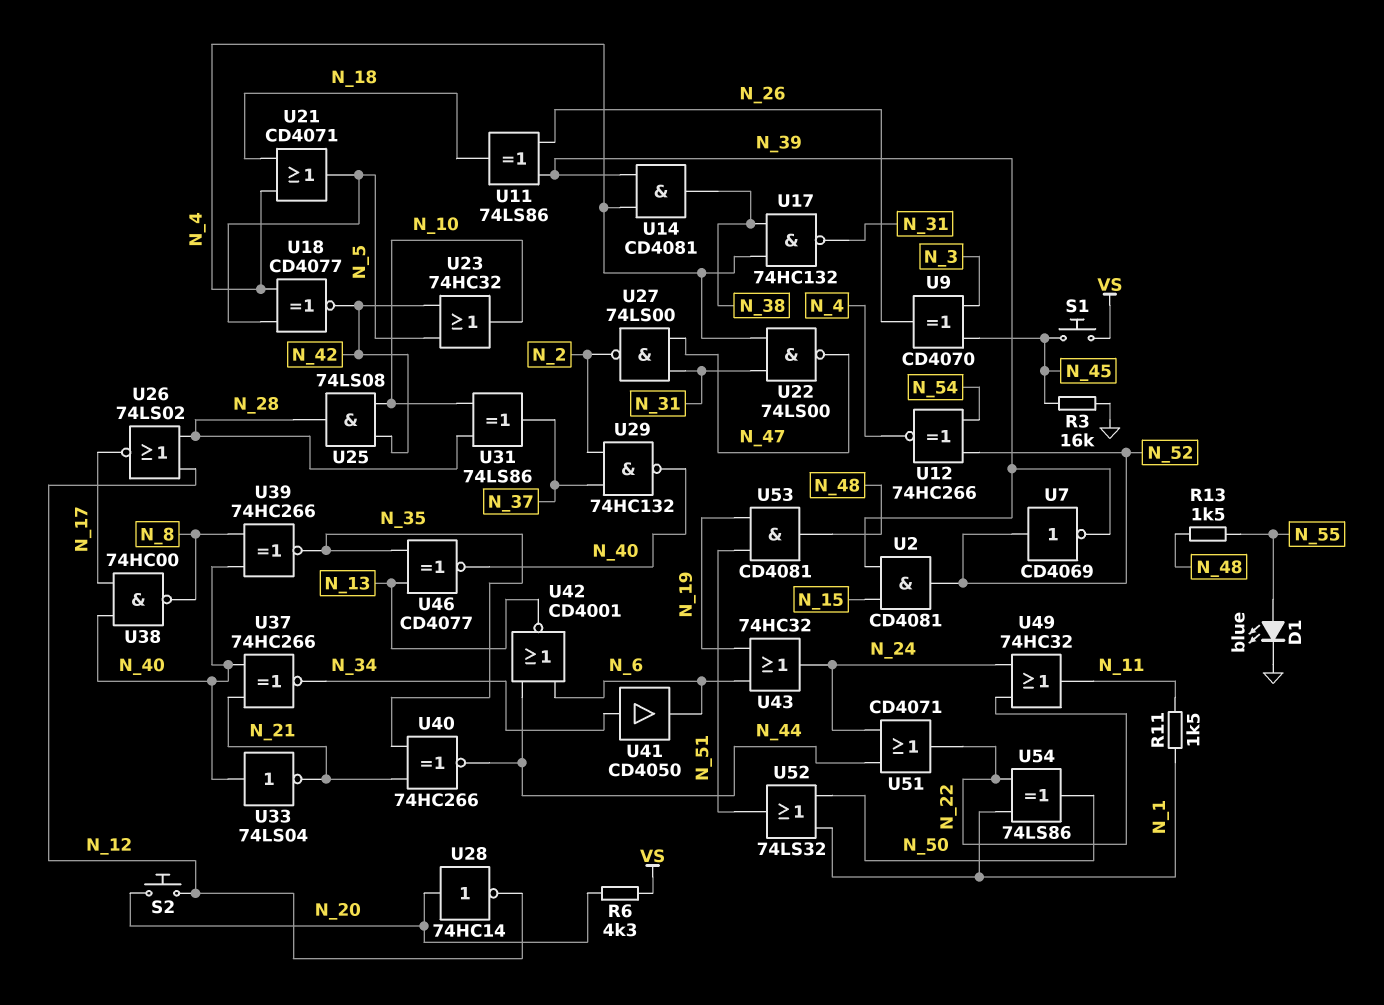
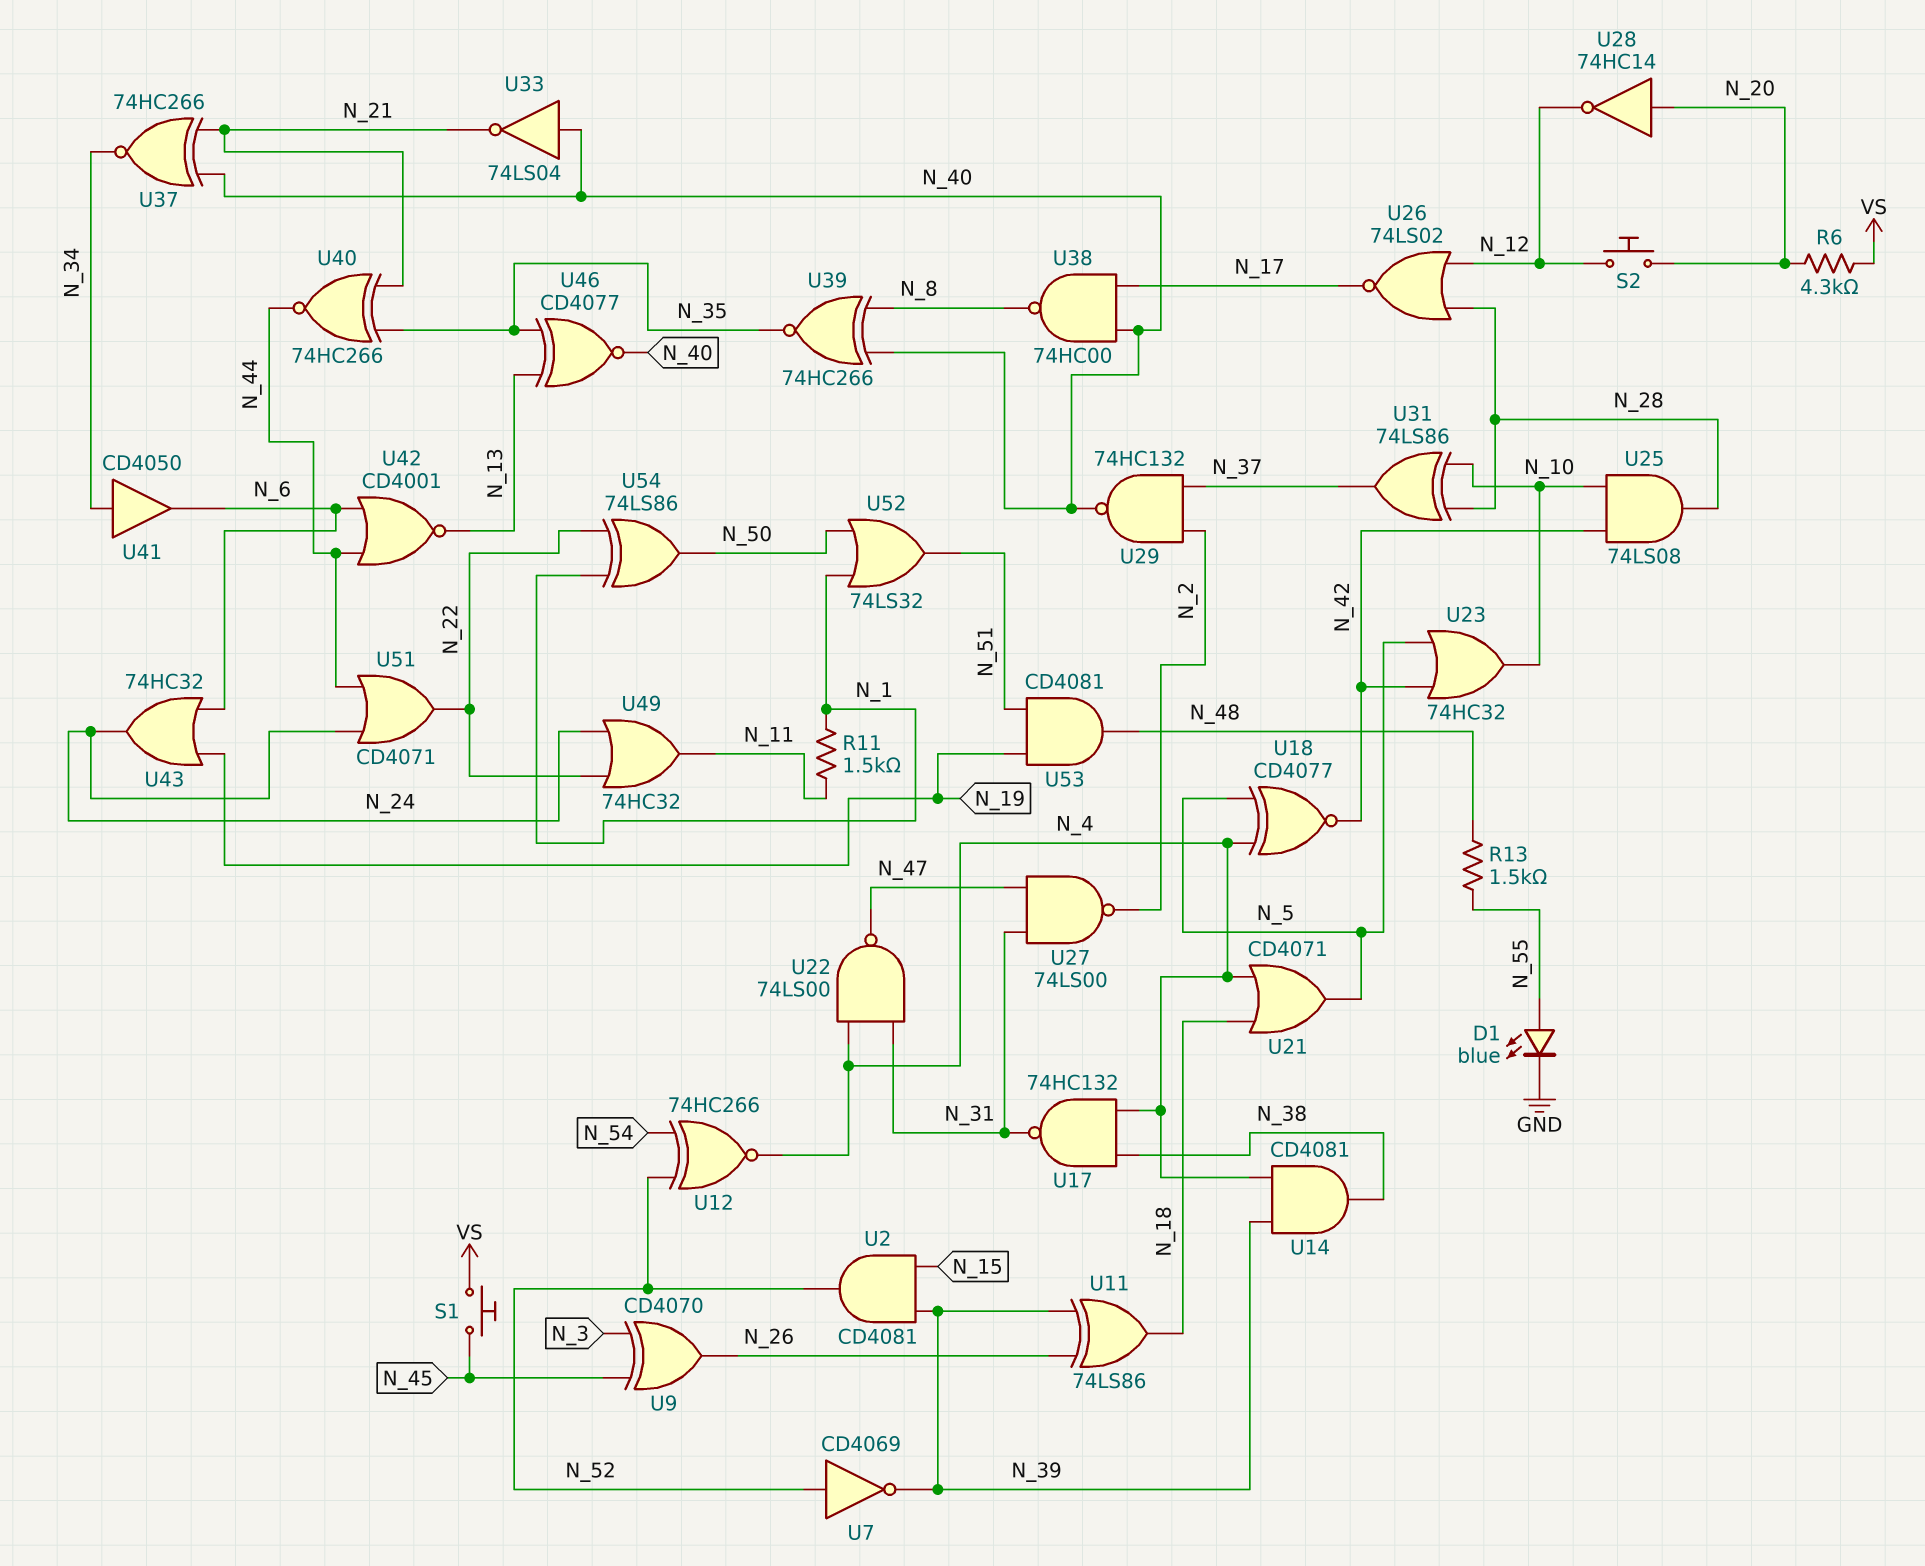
R3: 16k (GND, N_45) -> none

